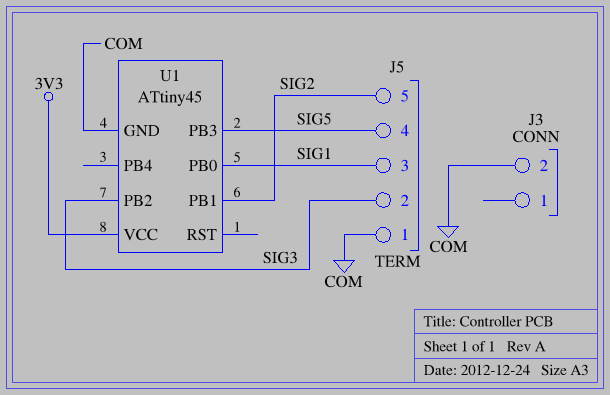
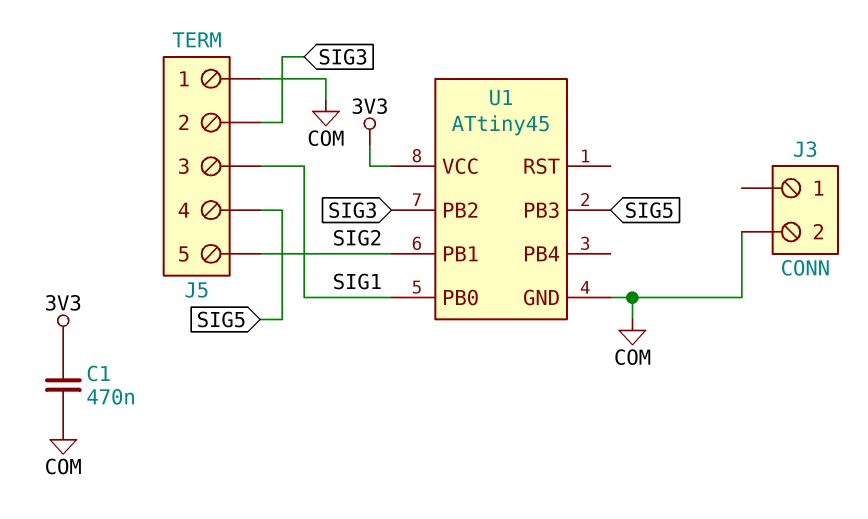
C1: none -> 470nF (3V3, COM)

